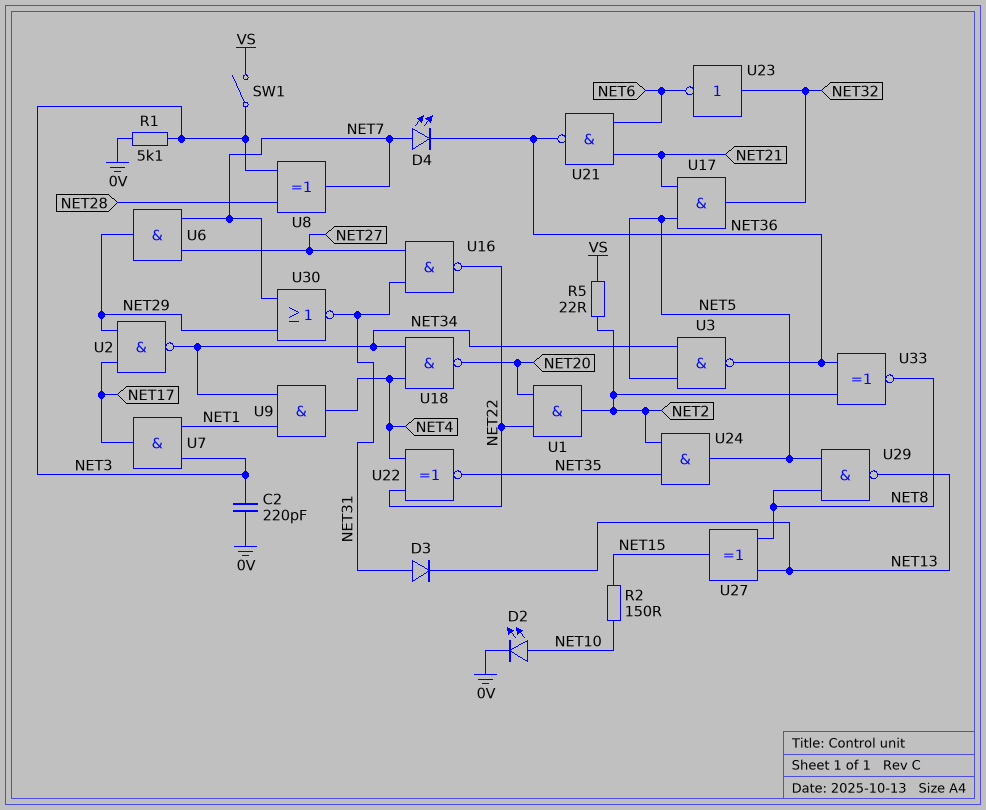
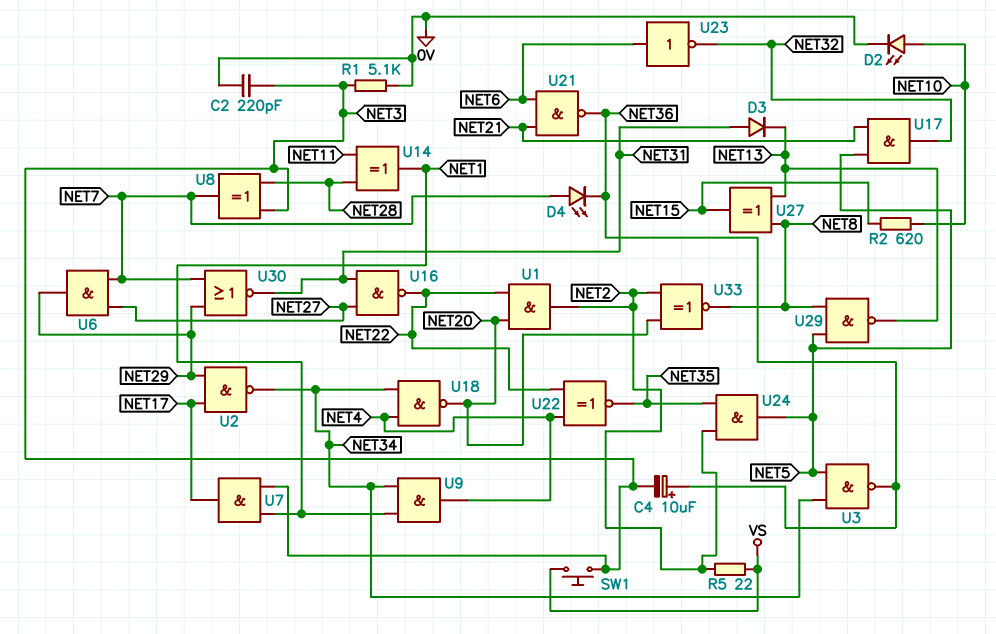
C4: none -> 10uF (plus NET36, minus NET3)
R2: 150 (NET10, NET15) -> 620 (NET10, NET15)
SW1: switch (NET3, VS) -> button (NET3, VS)
U14: none -> XOR (in NET11, in NET28, out NET1)
U23: NOT (in NET32, out NET6) -> NOT (in NET6, out NET32)
U33: XNOR (in NET2, in NET36, out NET8) -> XNOR (in NET2, in NET20, out NET8)

